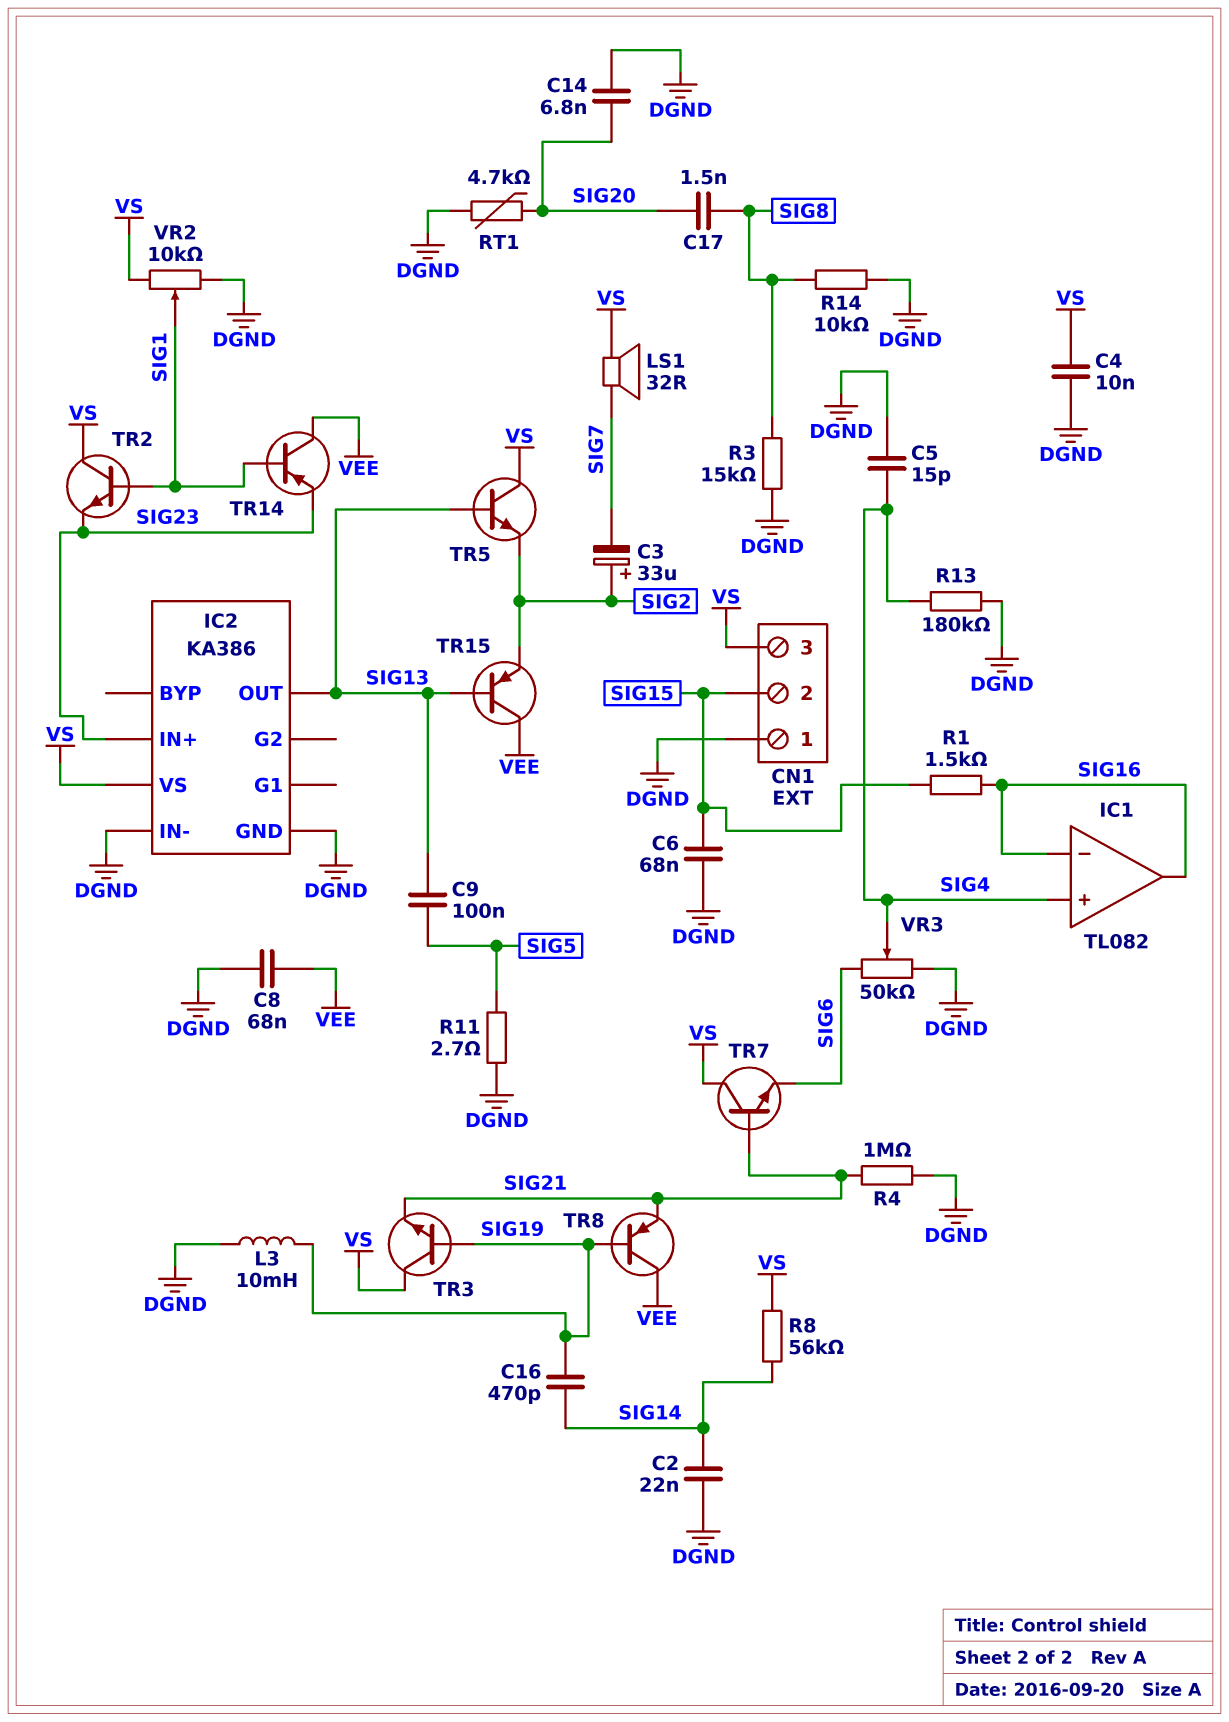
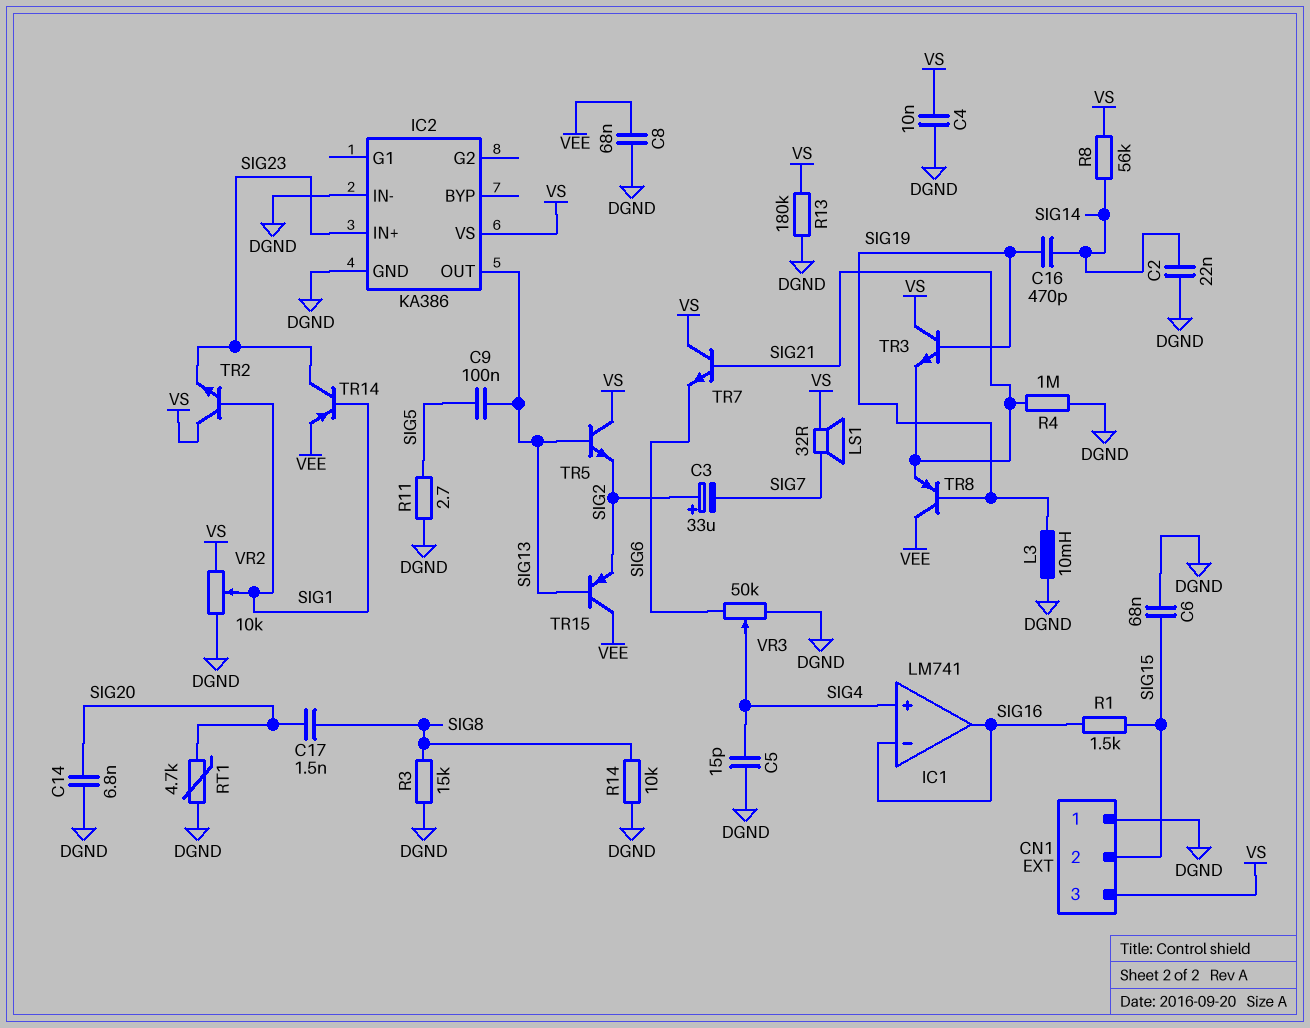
IC1: TL082 -> LM741
R13: 180k (DGND, SIG4) -> 180k (DGND, VS)
TR14: PNP (B SIG1, C VEE, E SIG23) -> PNP (B SIG1, C SIG23, E VEE)

